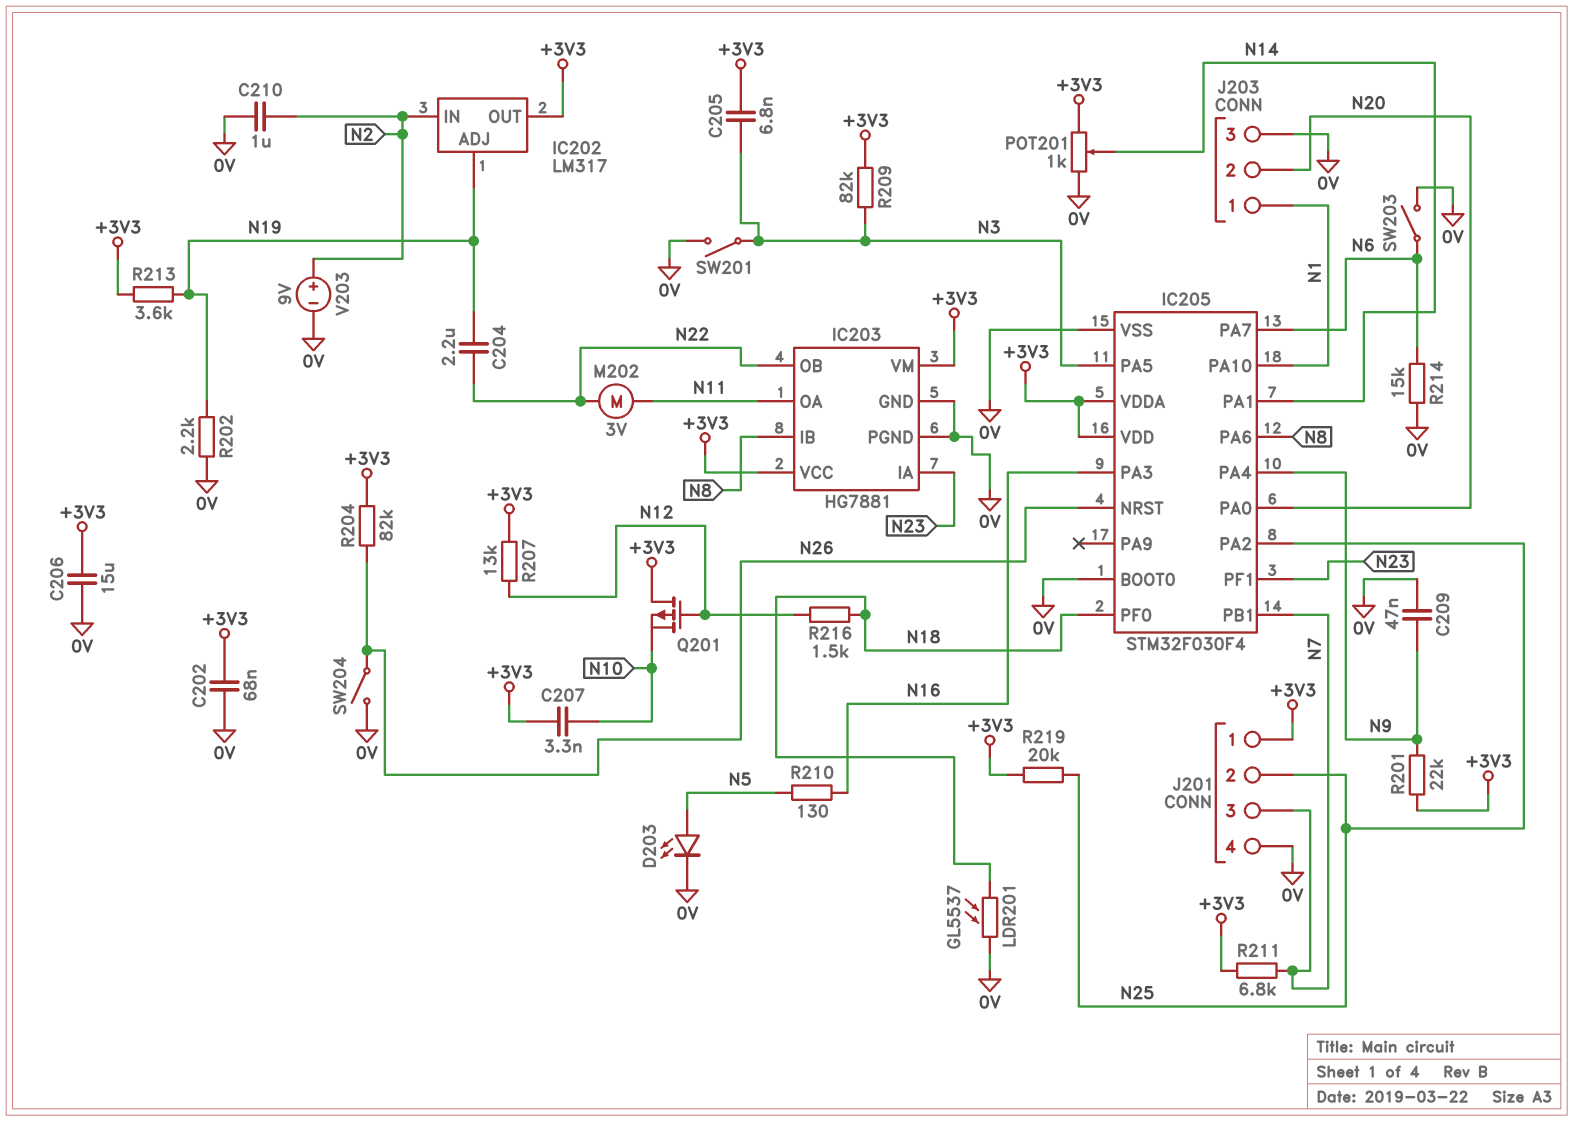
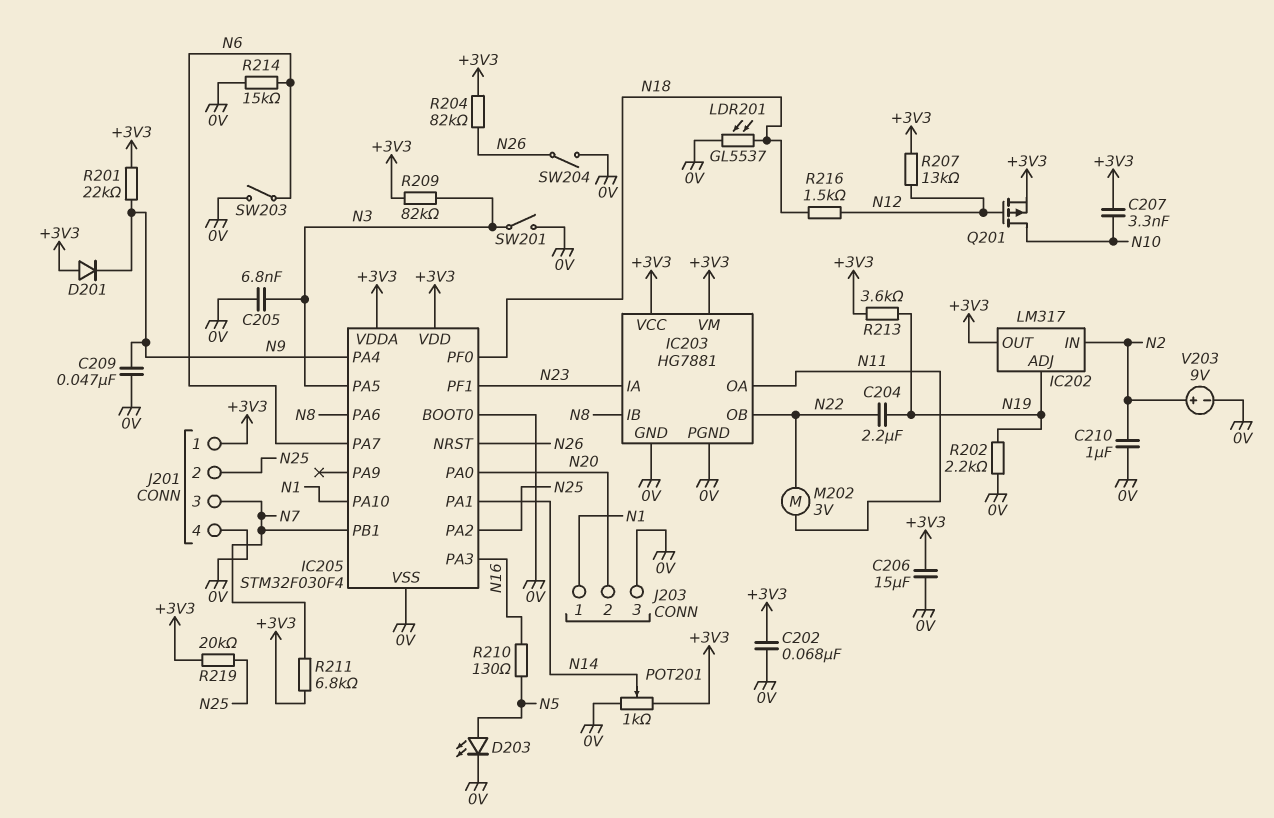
C205: 6.8nF (+3V3, N3) -> 6.8nF (0V, N3)
D201: none -> diode (A +3V3, K N9)
Q201: PMOS (G N12, D +3V3, S N10) -> PMOS (G N12, D N10, S +3V3)

